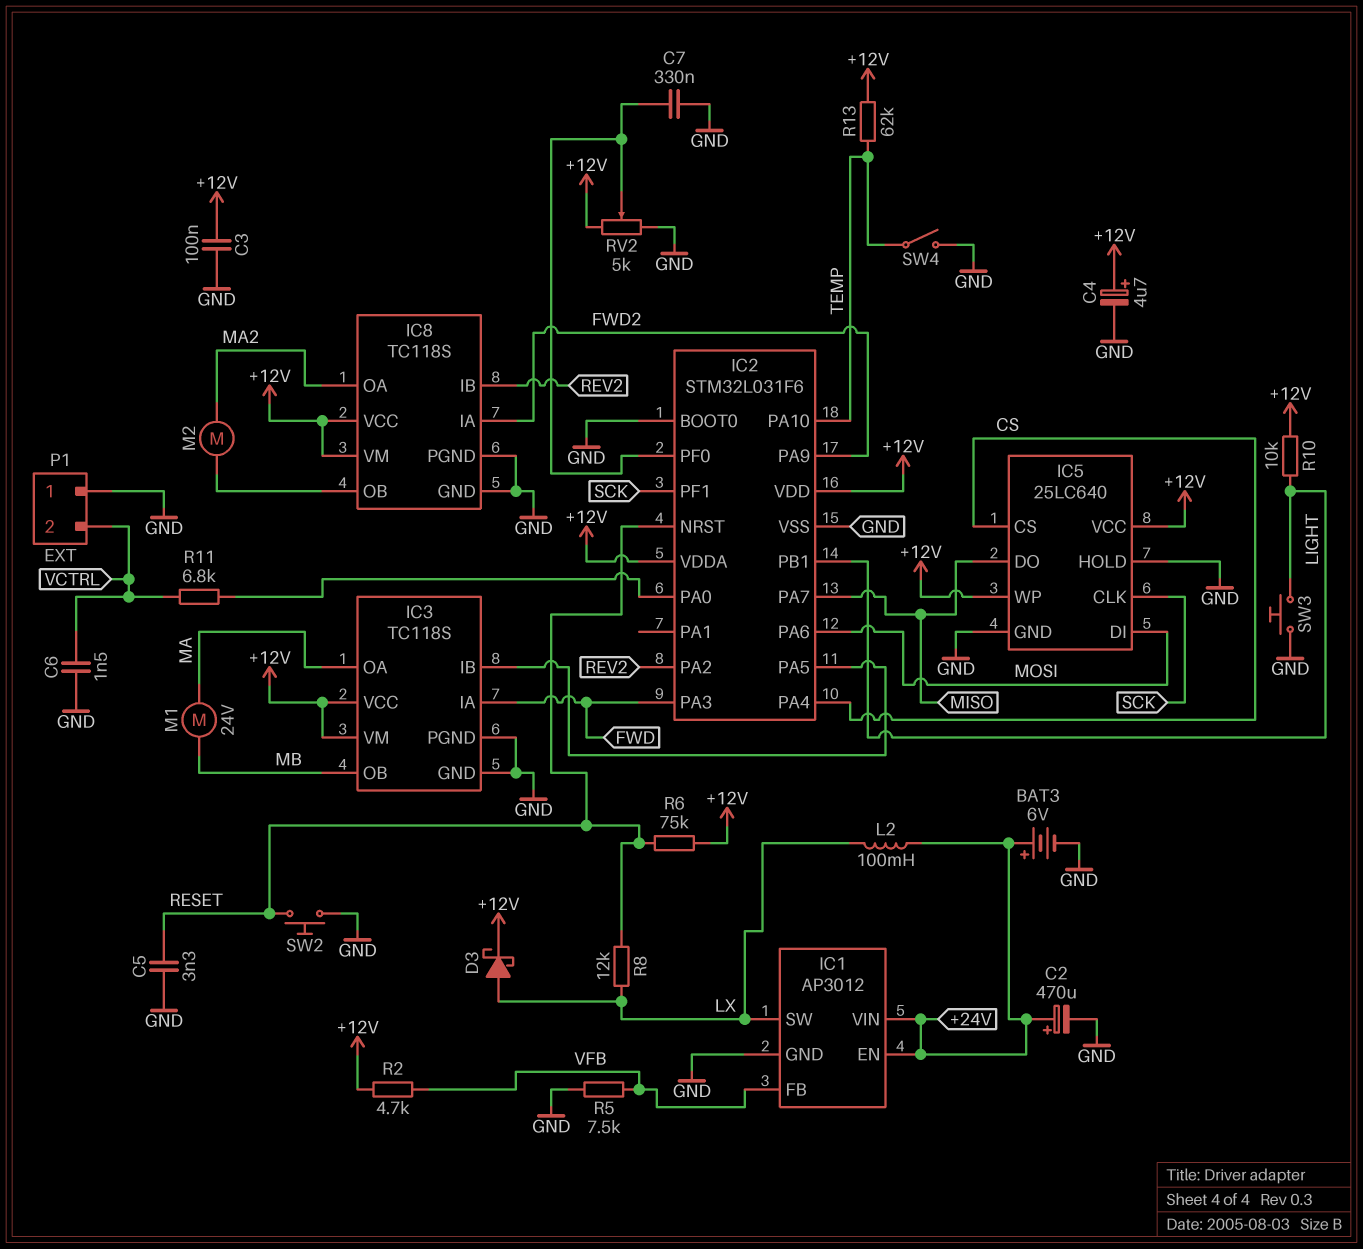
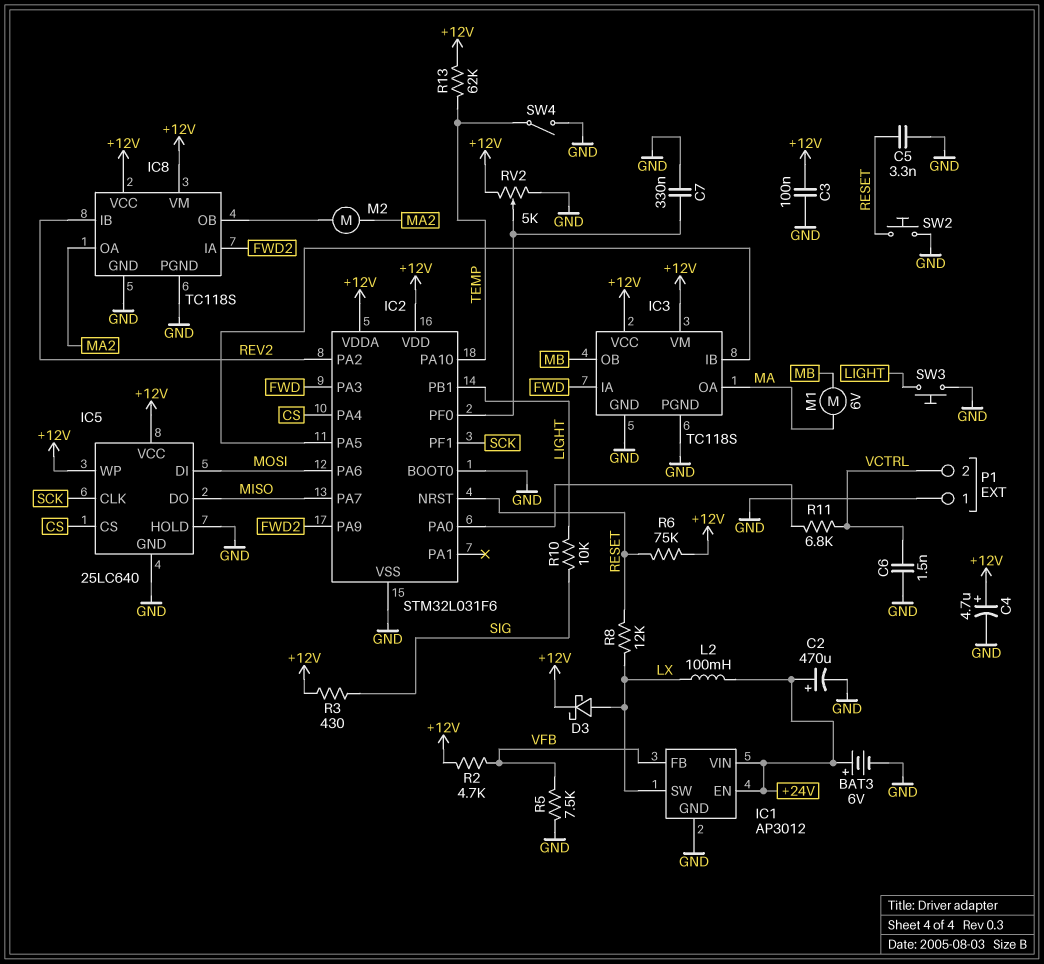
M1: motor 24V (MA, MB) -> motor 6V (MA, MB)
R3: none -> 430 (+12V, SIG)
R10: 10k (+12V, LIGHT) -> 10k (LIGHT, SIG)

